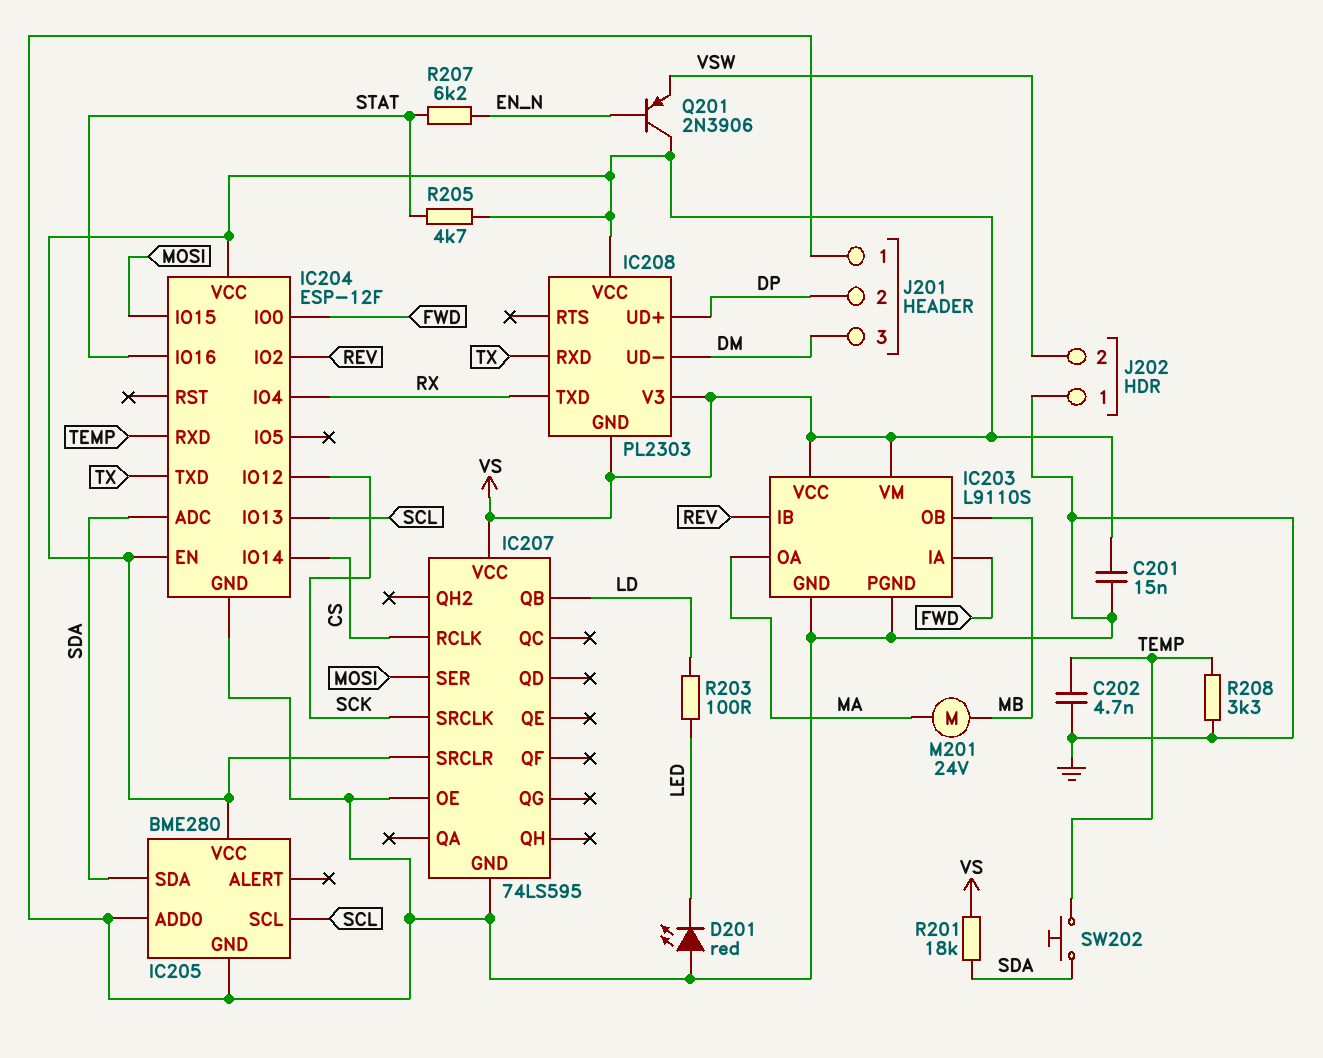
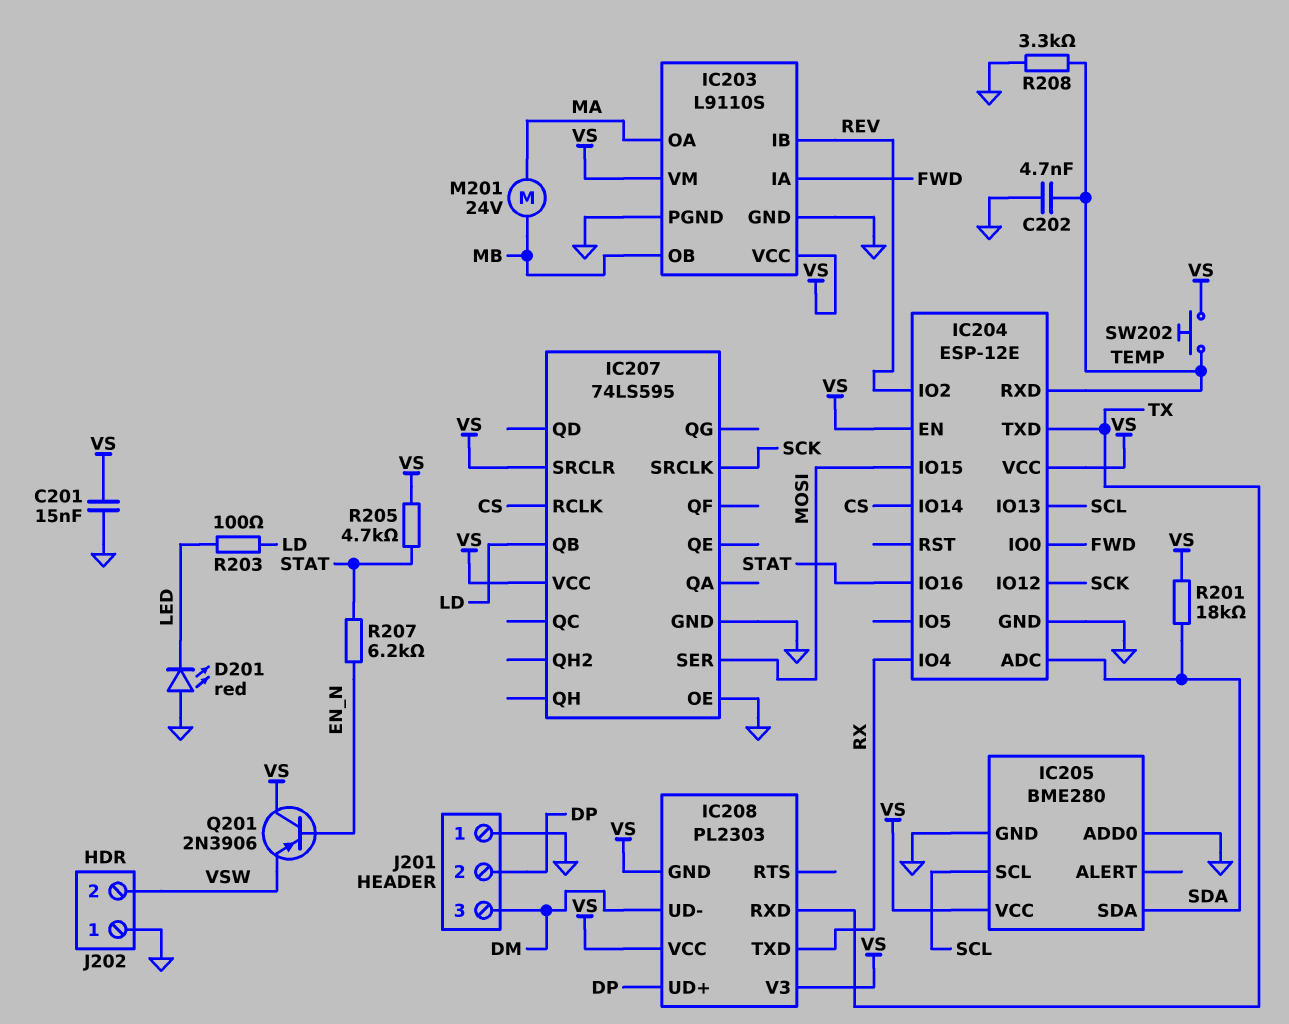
IC204: ESP-12F -> ESP-12E
SW202: button (SDA, TEMP) -> button (TEMP, VS)

